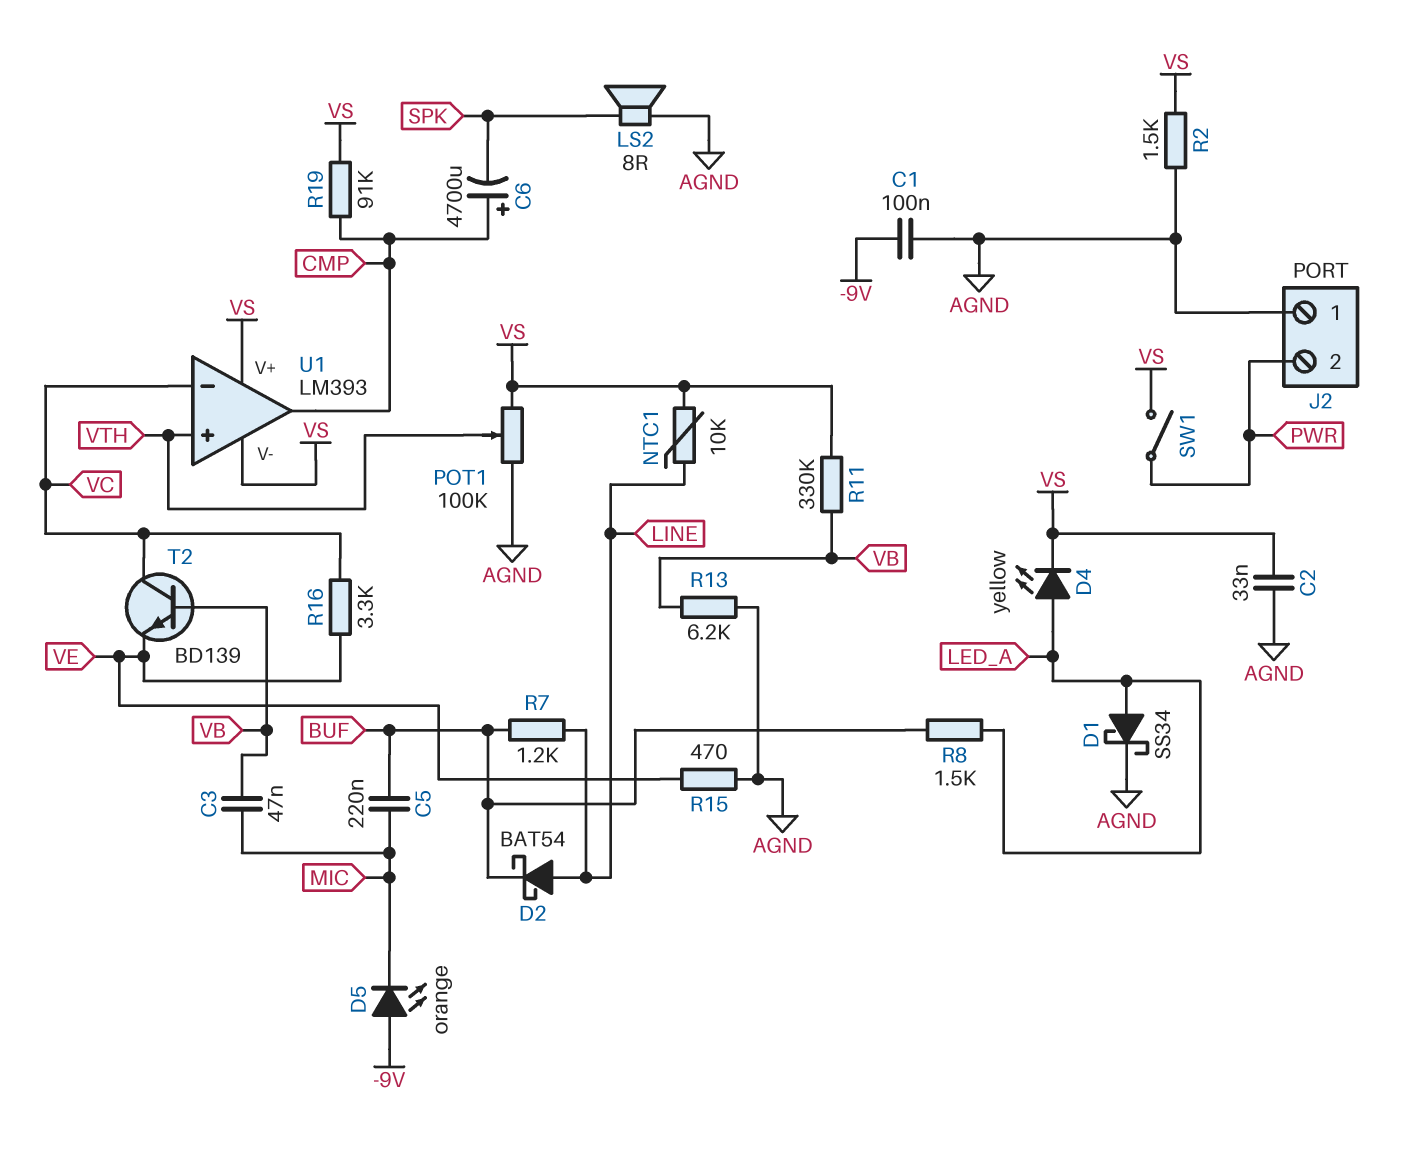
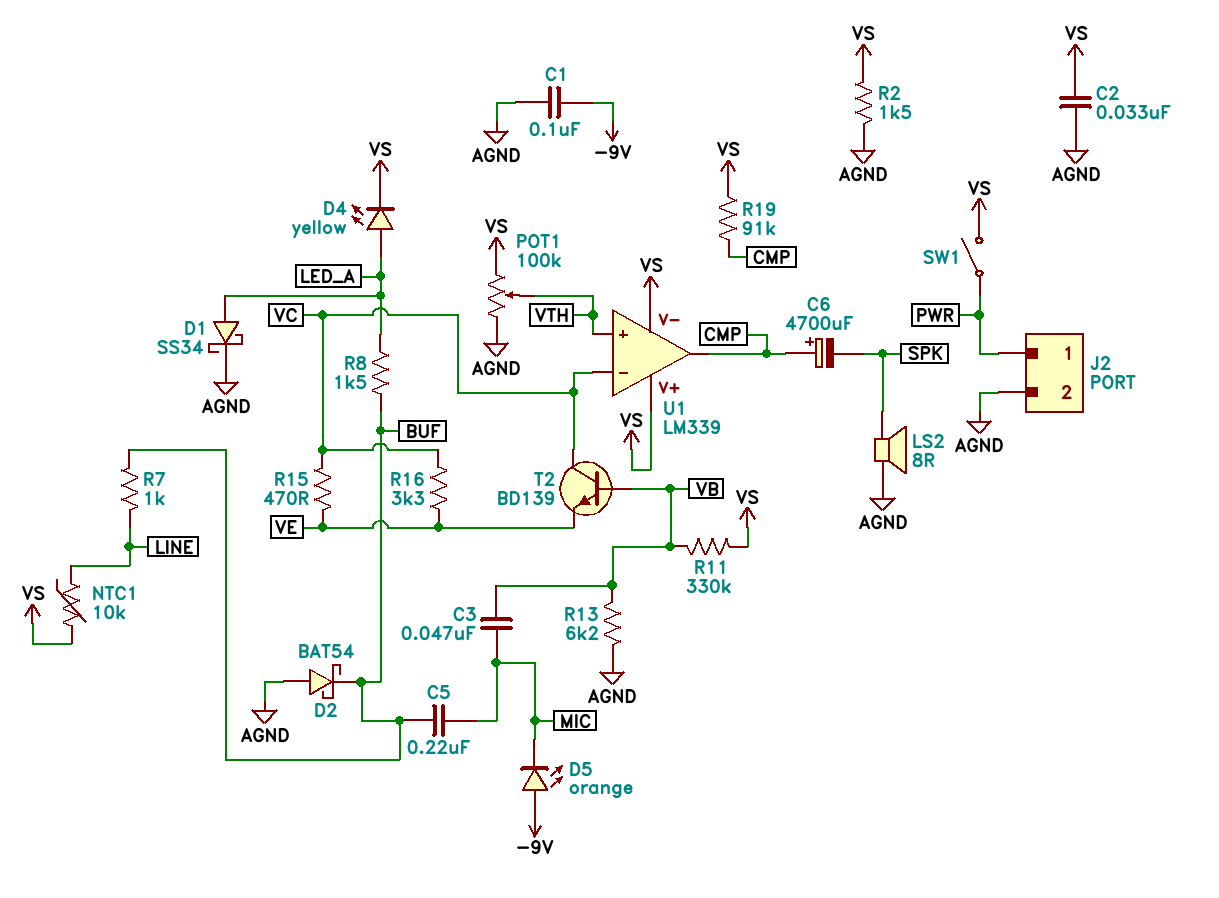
D2: schottky BAT54 (A LINE, K BUF) -> schottky BAT54 (A AGND, K BUF)
J2 pin 1: AGND -> PWR
J2 pin 2: PWR -> AGND
R7: 1.2k (BUF, LINE) -> 1k (BUF, LINE)
R15: 470 (AGND, VE) -> 470 (VC, VE)
U1: LM393 -> LM339

